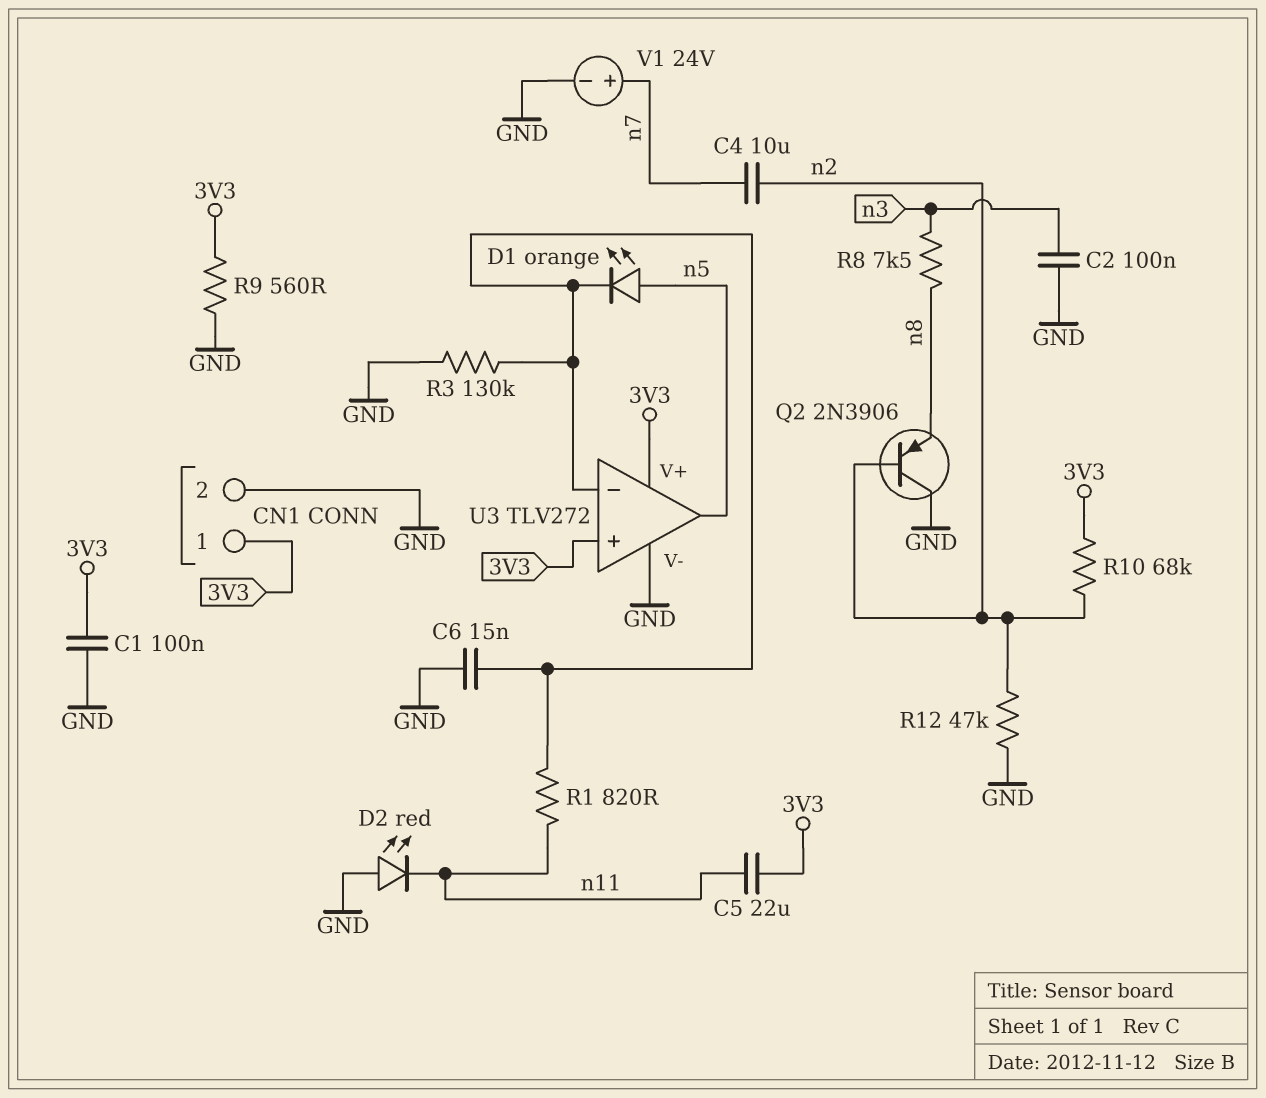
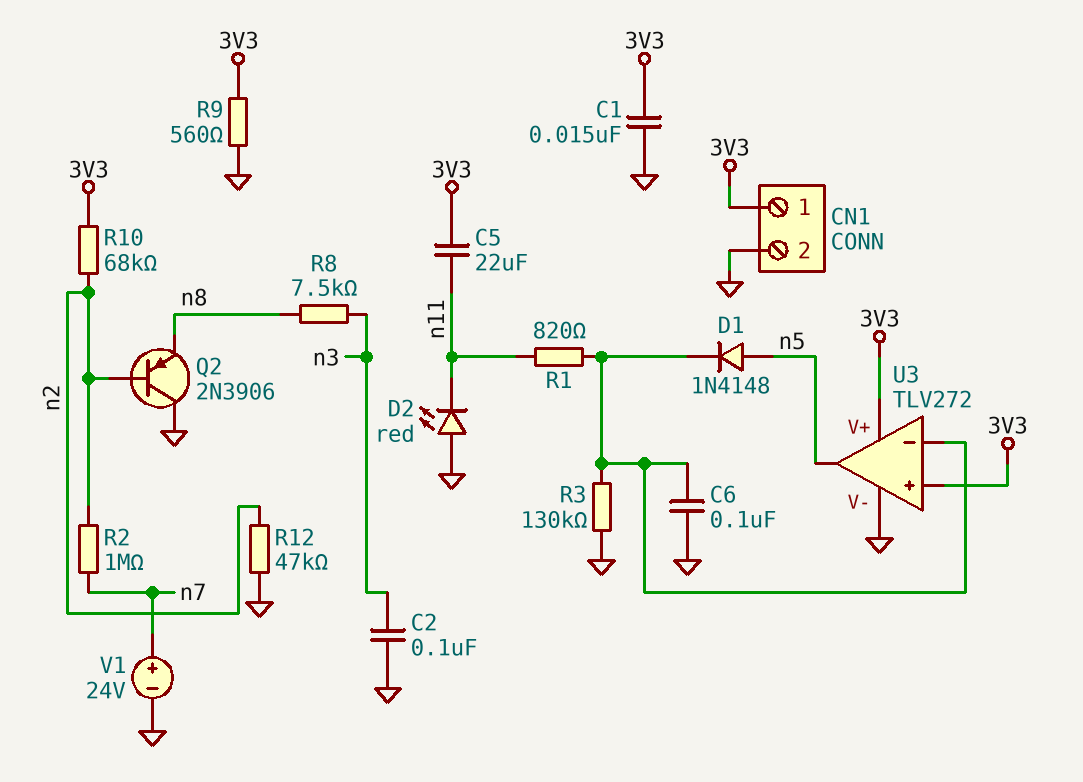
C1: 100nF (3V3, GND) -> 15nF (3V3, GND)
C4: 10uF (n2, n7) -> none
C6: 15nF (GND, U3/in-) -> 100nF (GND, U3/in-)
D1: LED orange (A n5, K U3/in-) -> diode 1N4148 (A n5, K U3/in-)
R2: none -> 1M (n2, n7)

